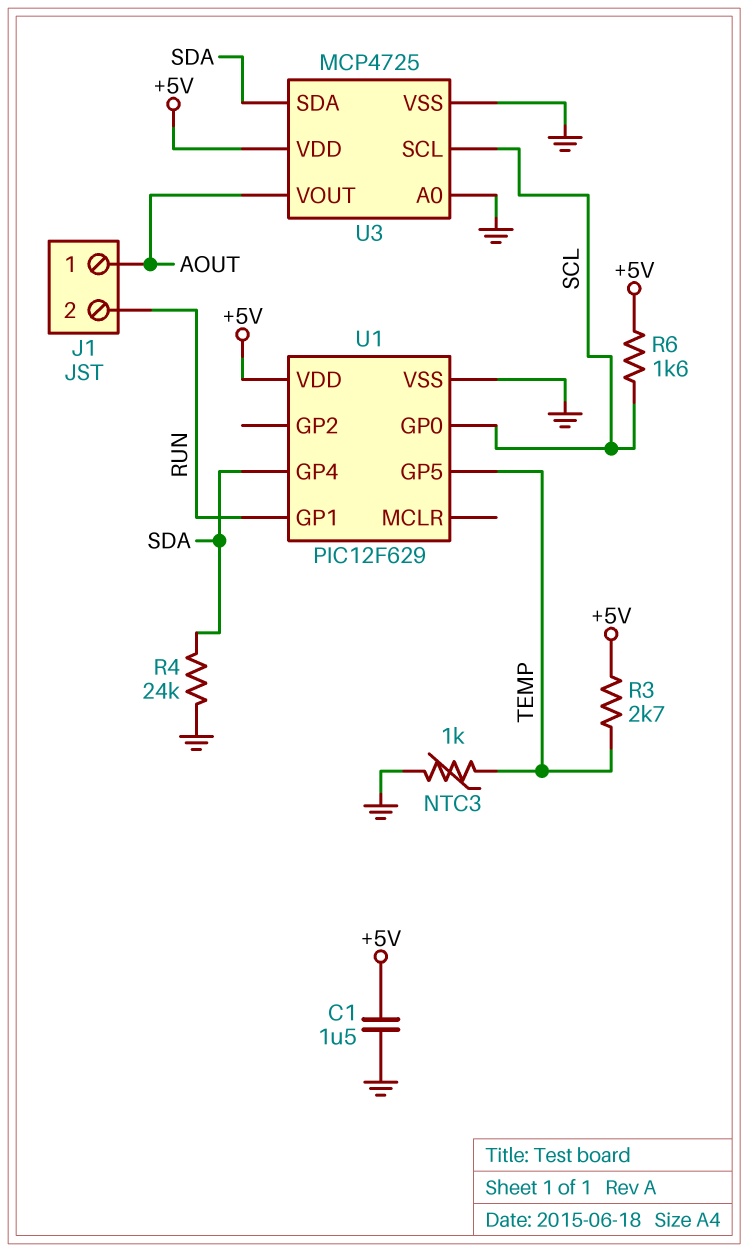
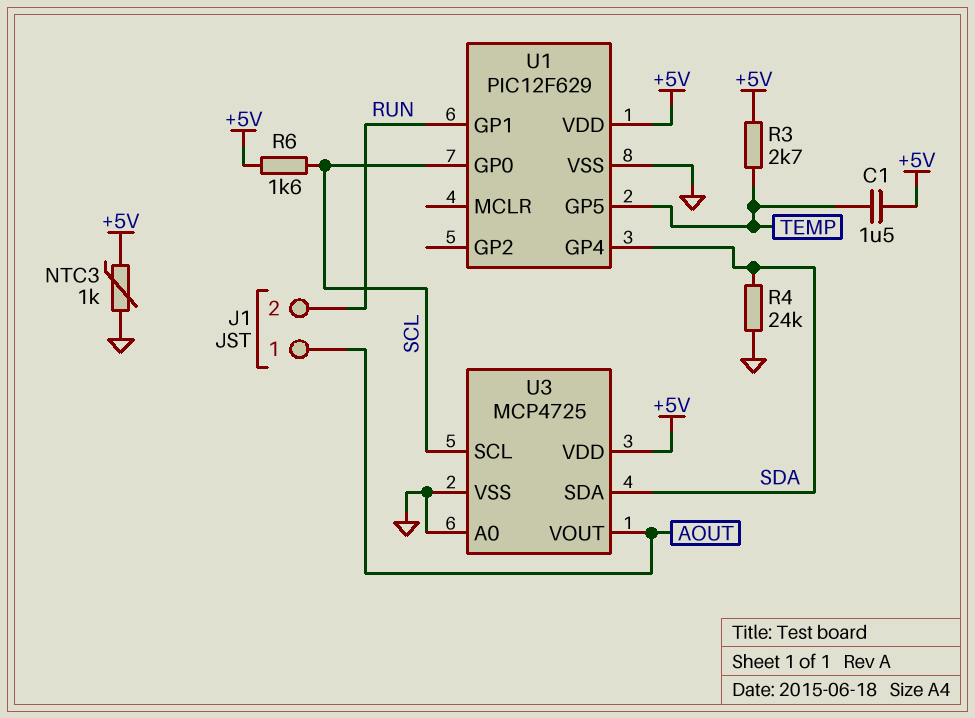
C1: 1.5uF (+5V, GND) -> 1.5uF (+5V, TEMP)
NTC3: 1k (GND, TEMP) -> 1k (+5V, GND)

